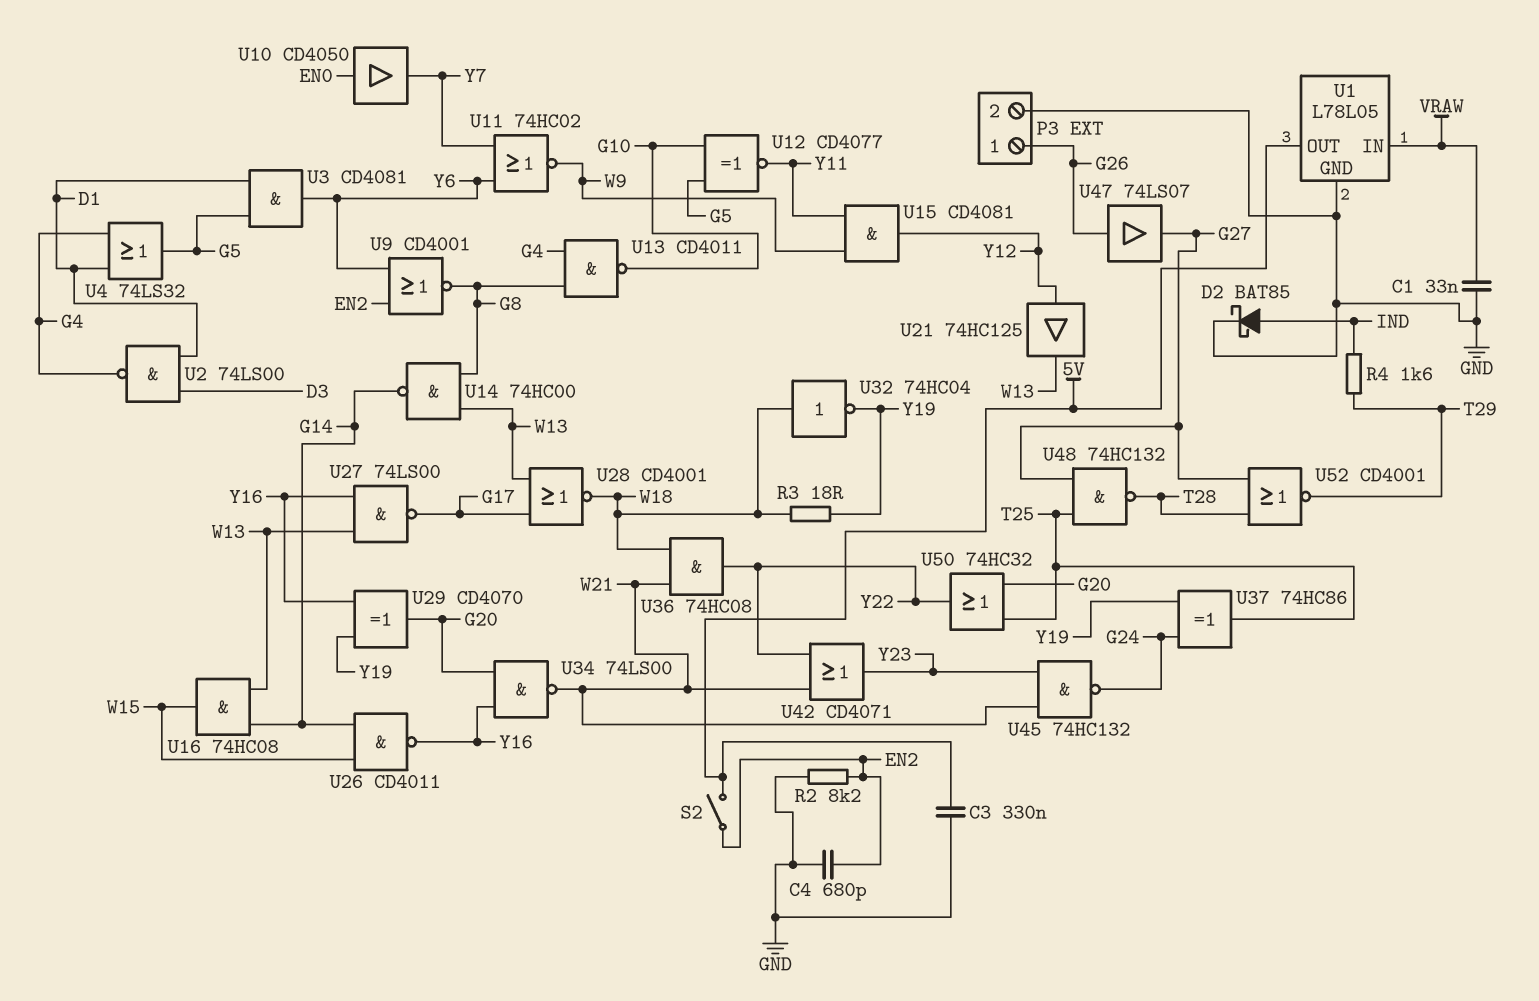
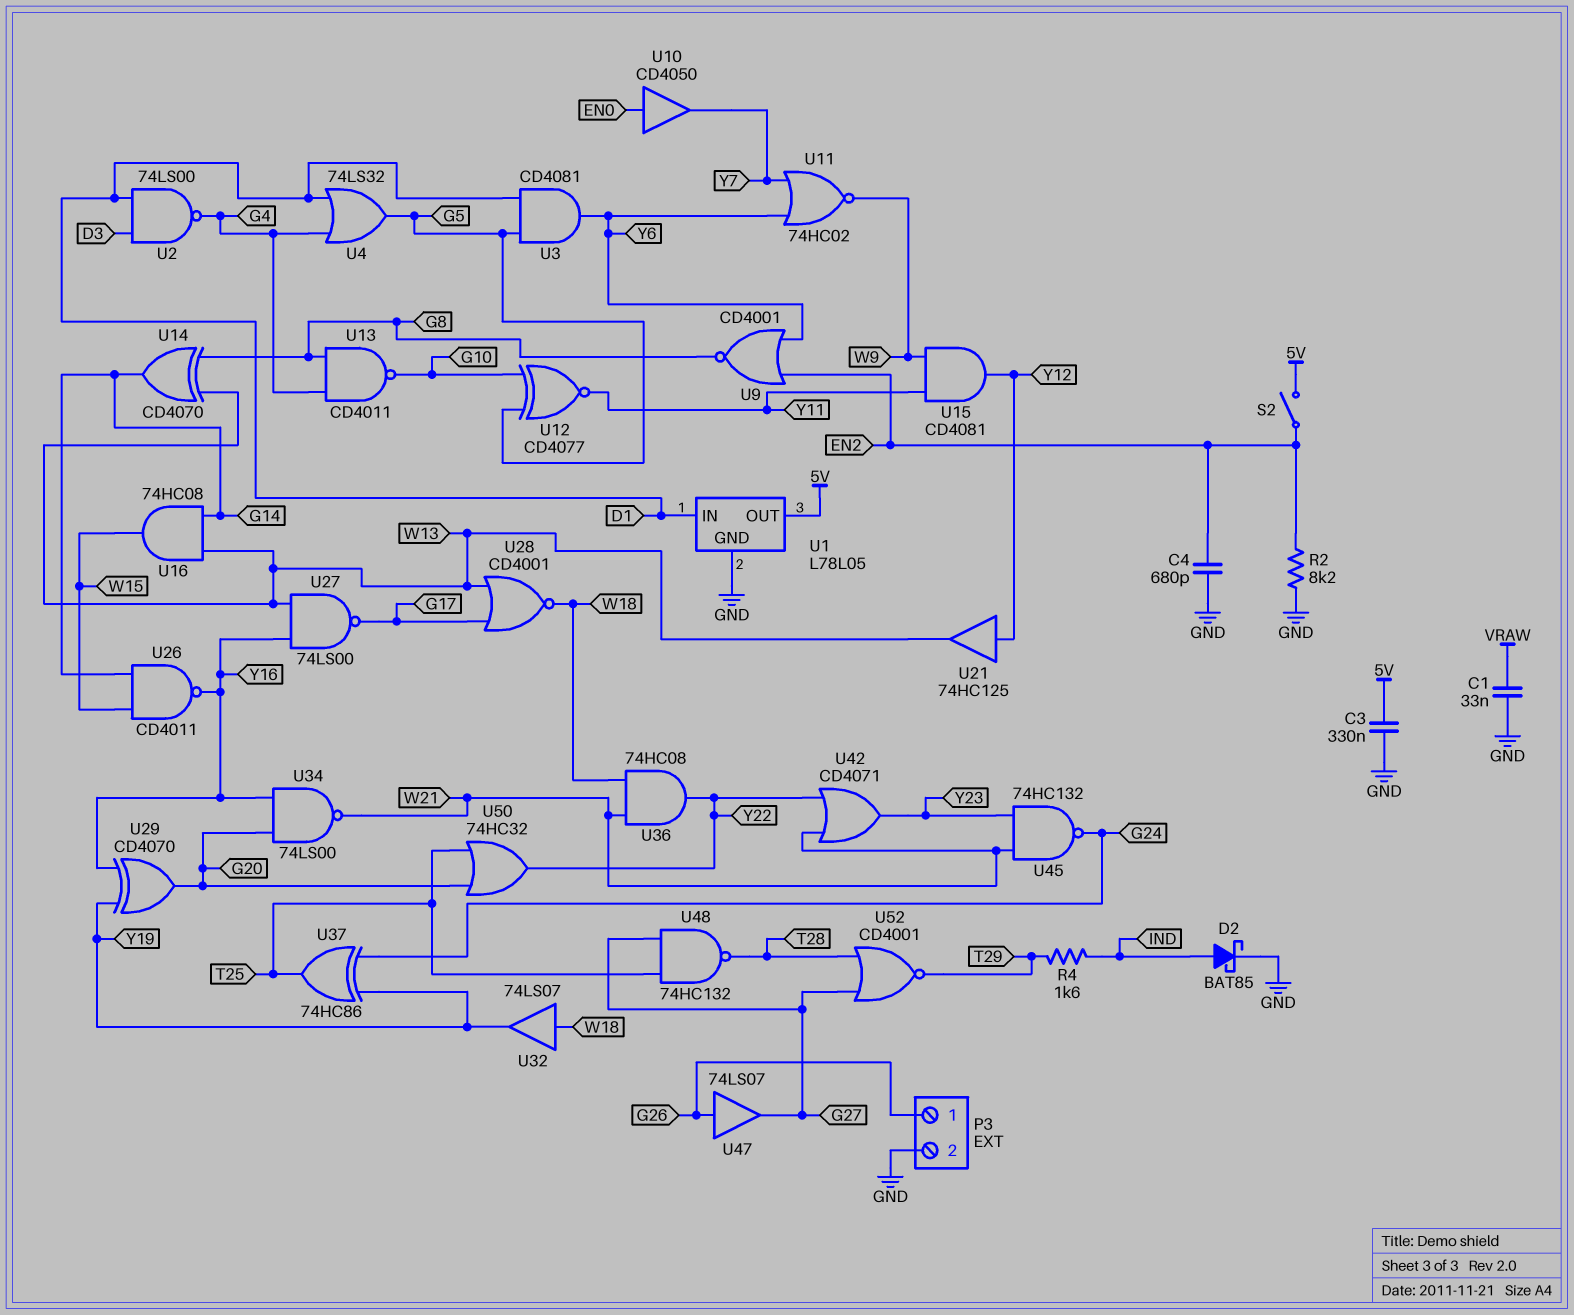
R3: 18 (W18, Y19) -> none
U1 pin IN: VRAW -> D1
U14: NAND 74HC00 (in G8, in W13, out G14) -> XOR CD4070 (in G8, in W13, out G14)
U32: NOT 74HC04 (in W18, out Y19) -> buffer 74LS07 (in W18, out Y19)

